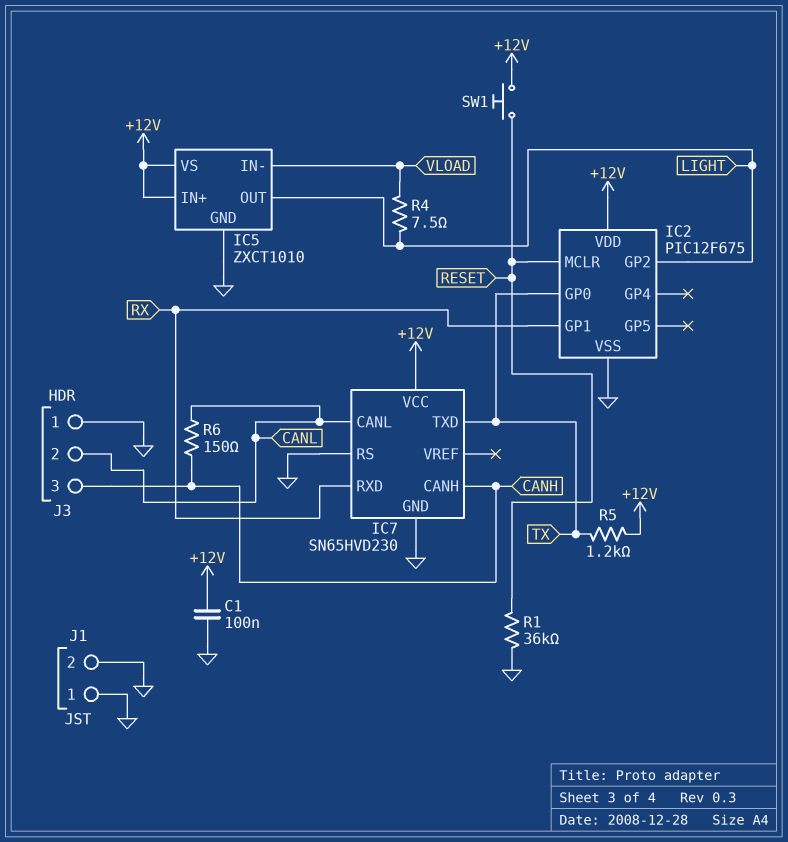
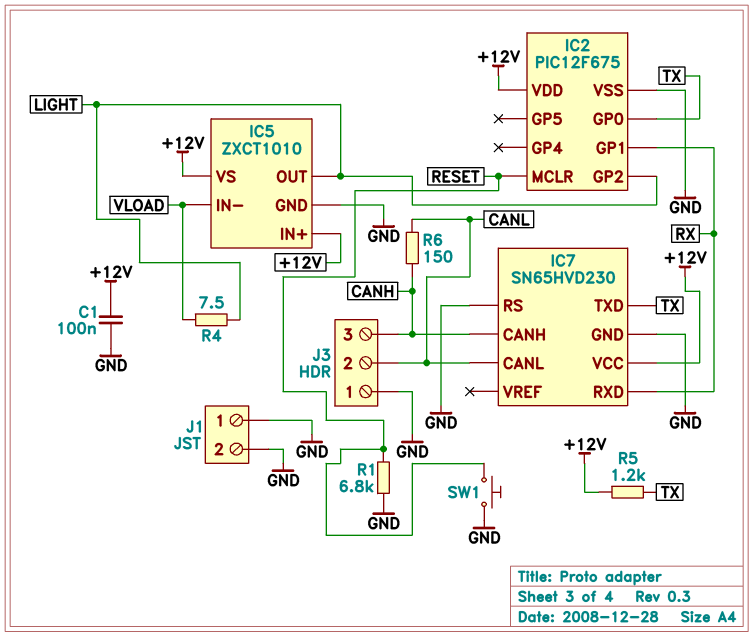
R1: 36k (GND, RESET) -> 6.8k (GND, RESET)
SW1: button (+12V, RESET) -> button (GND, RESET)

